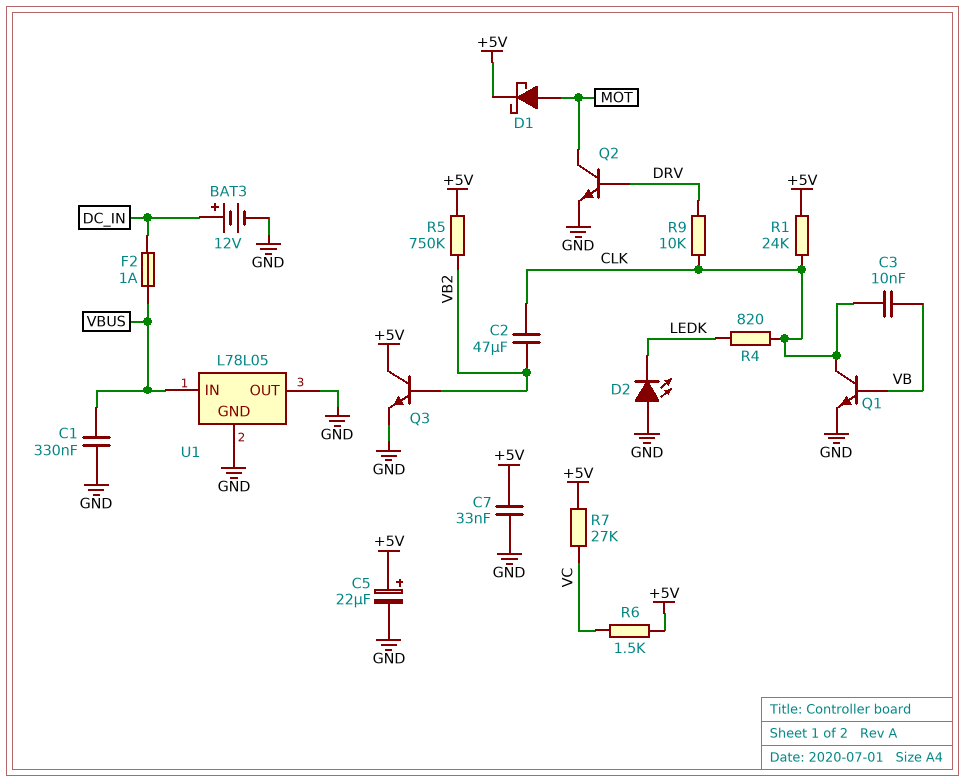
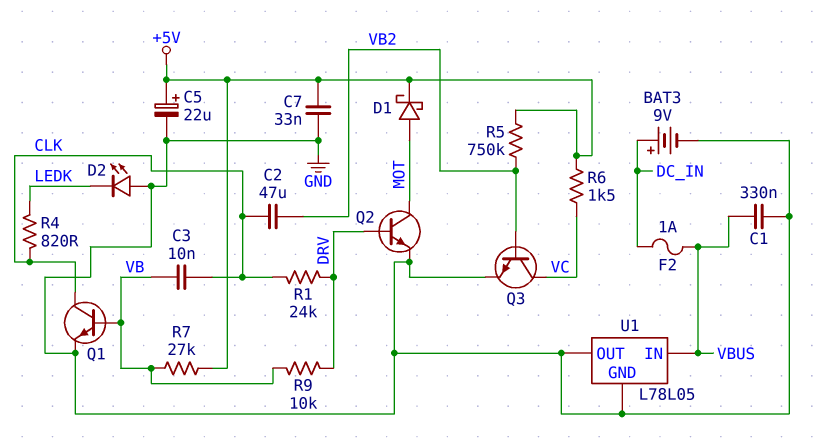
BAT3: 12V (plus DC_IN, minus GND) -> 9V (plus DC_IN, minus GND)
Q3: NPN (B VB2, C +5V, E GND) -> NPN (B VB2, C VC, E GND)
R1: 24k (+5V, CLK) -> 24k (CLK, DRV)
R7: 27k (+5V, VC) -> 27k (+5V, VB)
R9: 10k (CLK, DRV) -> 10k (DRV, VB)

